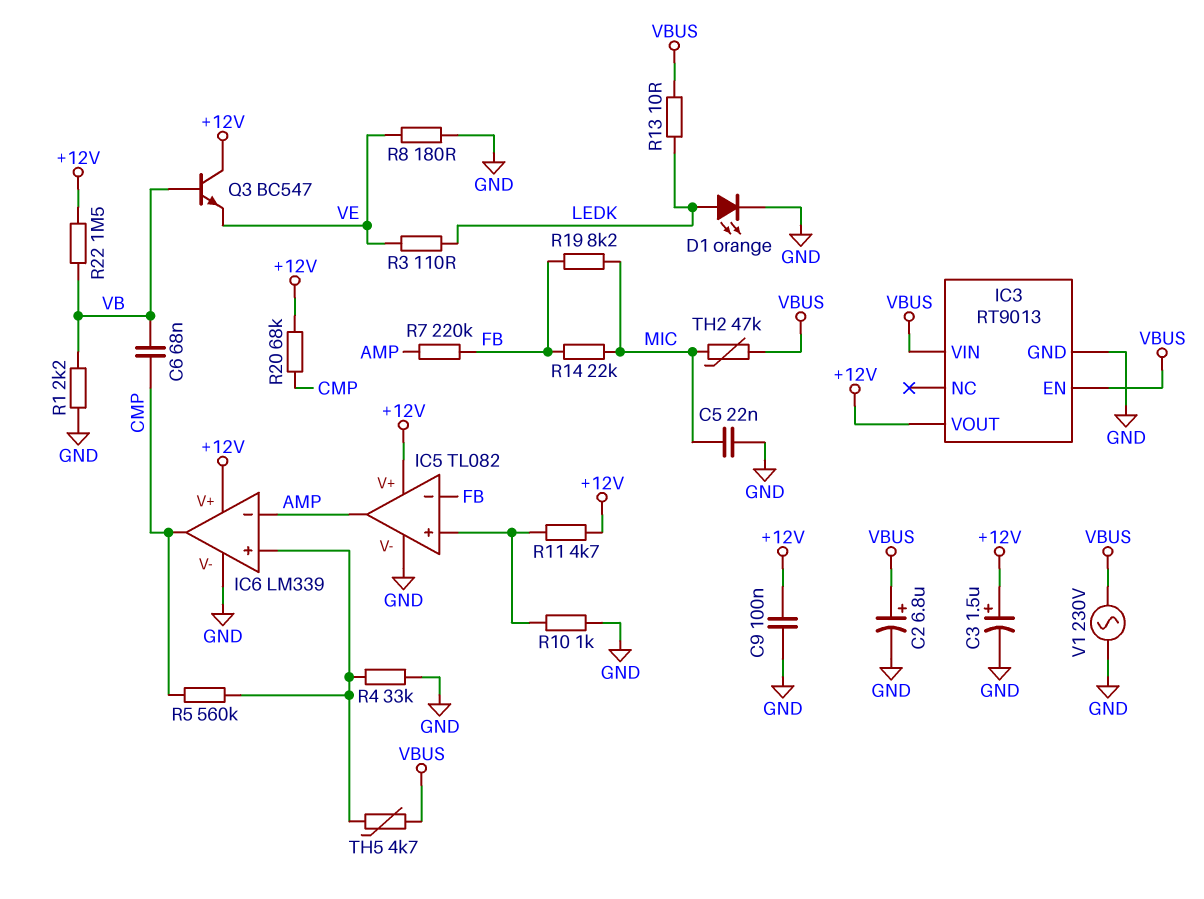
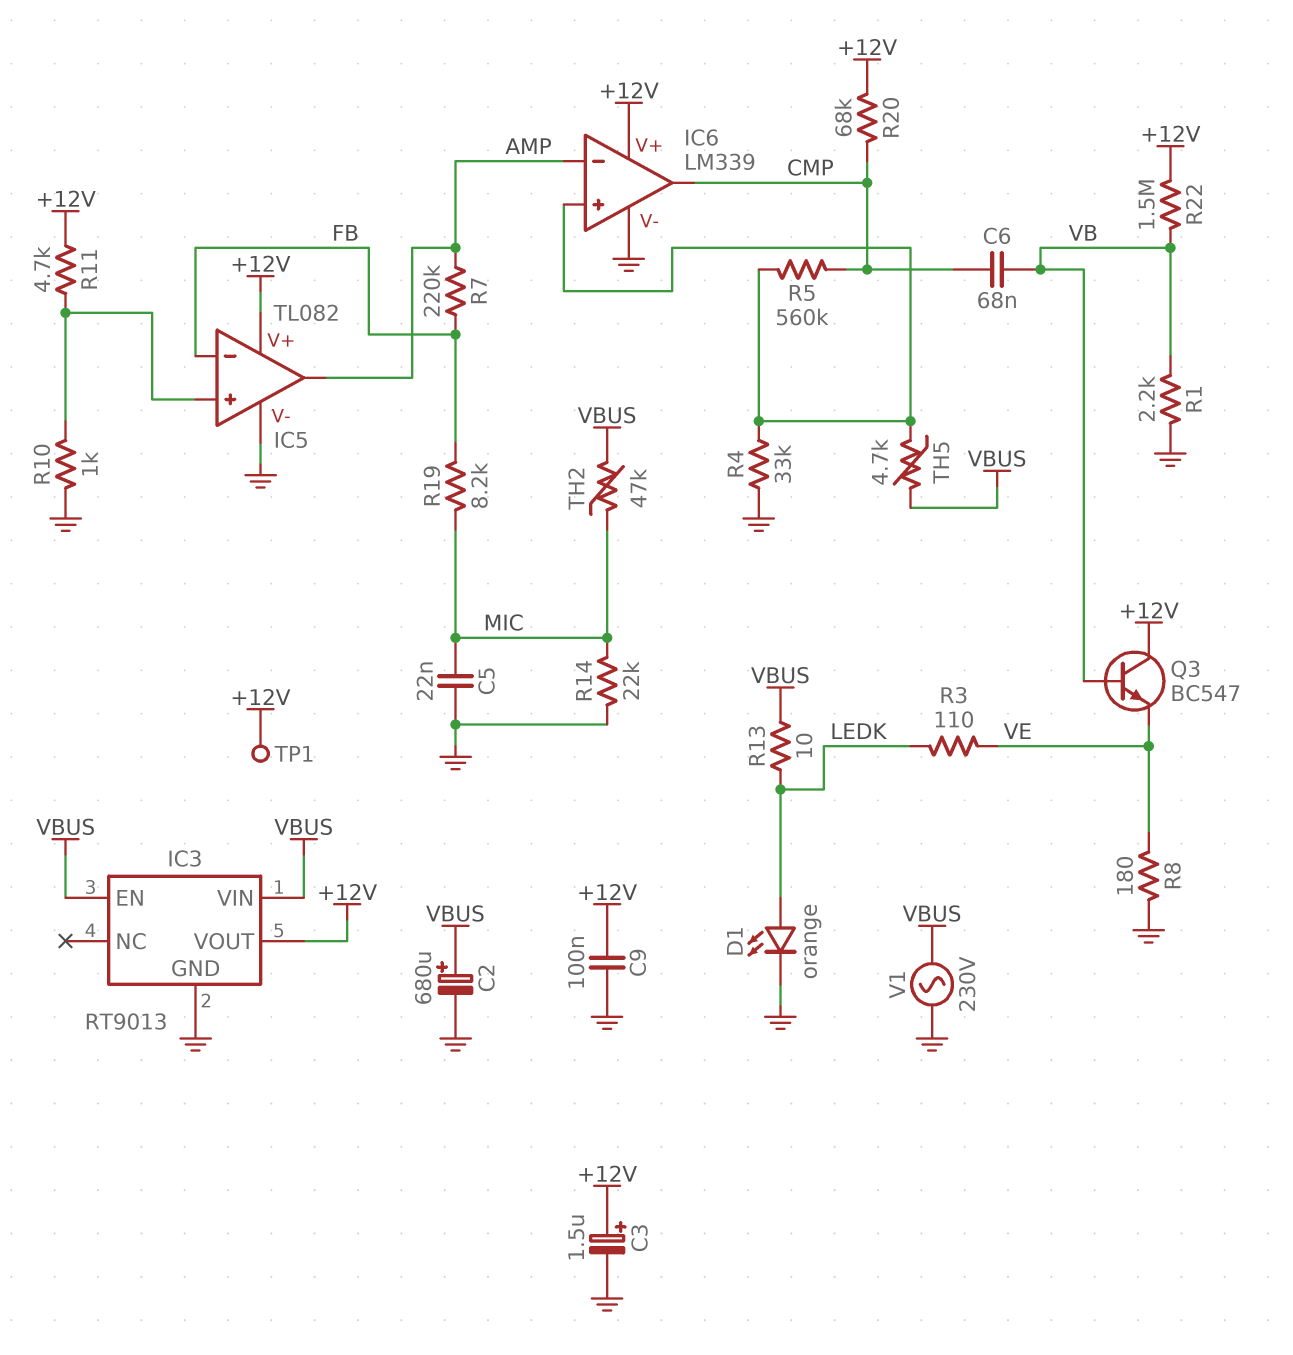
C2: 6.8uF (plus VBUS, minus GND) -> 680uF (plus VBUS, minus GND)
R14: 22k (FB, MIC) -> 22k (GND, MIC)
TP1: none -> test point (+12V)

